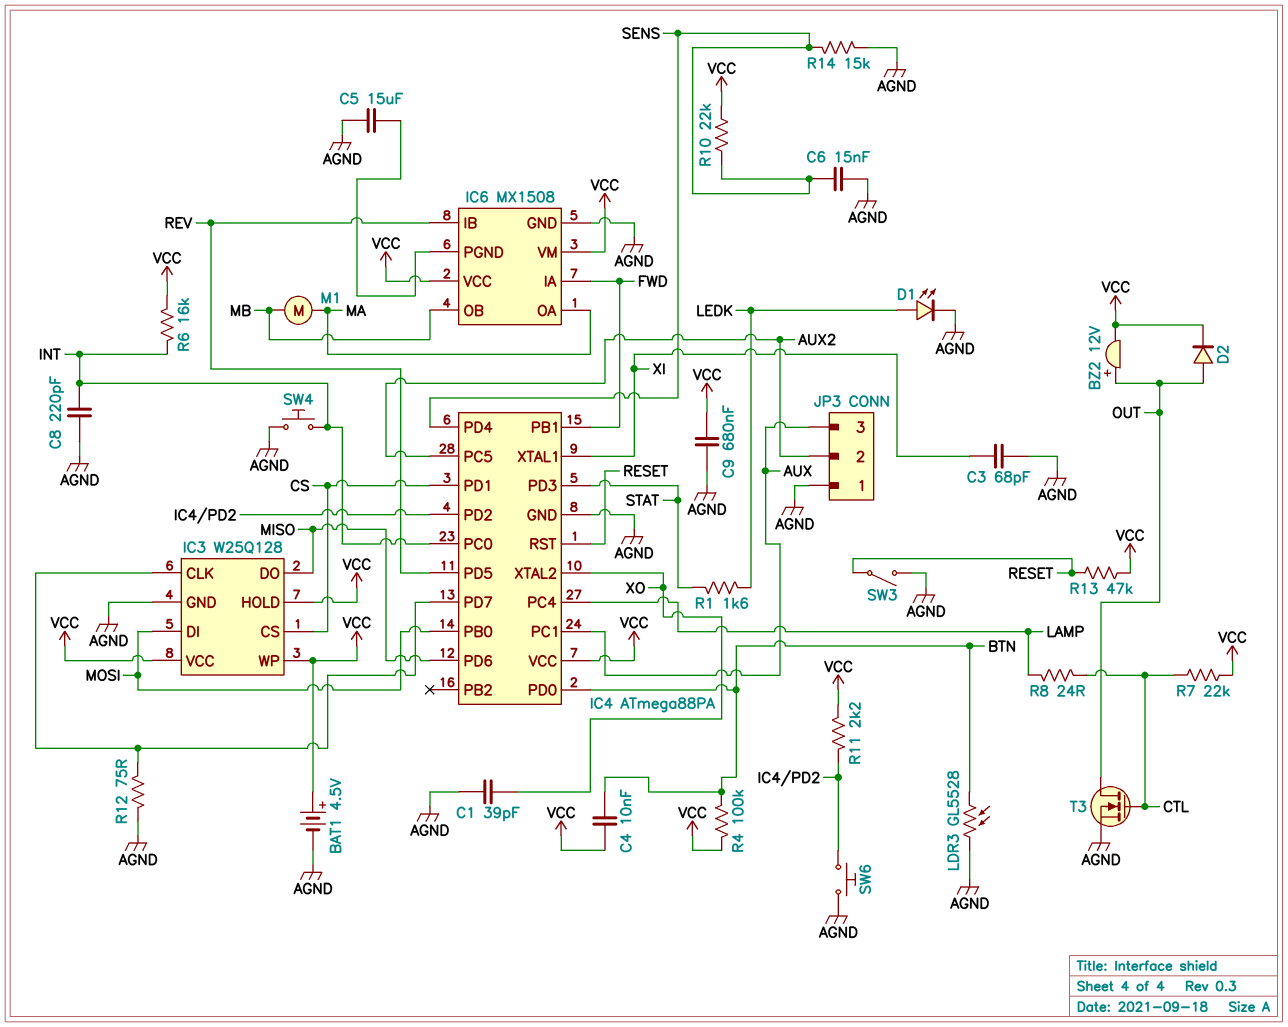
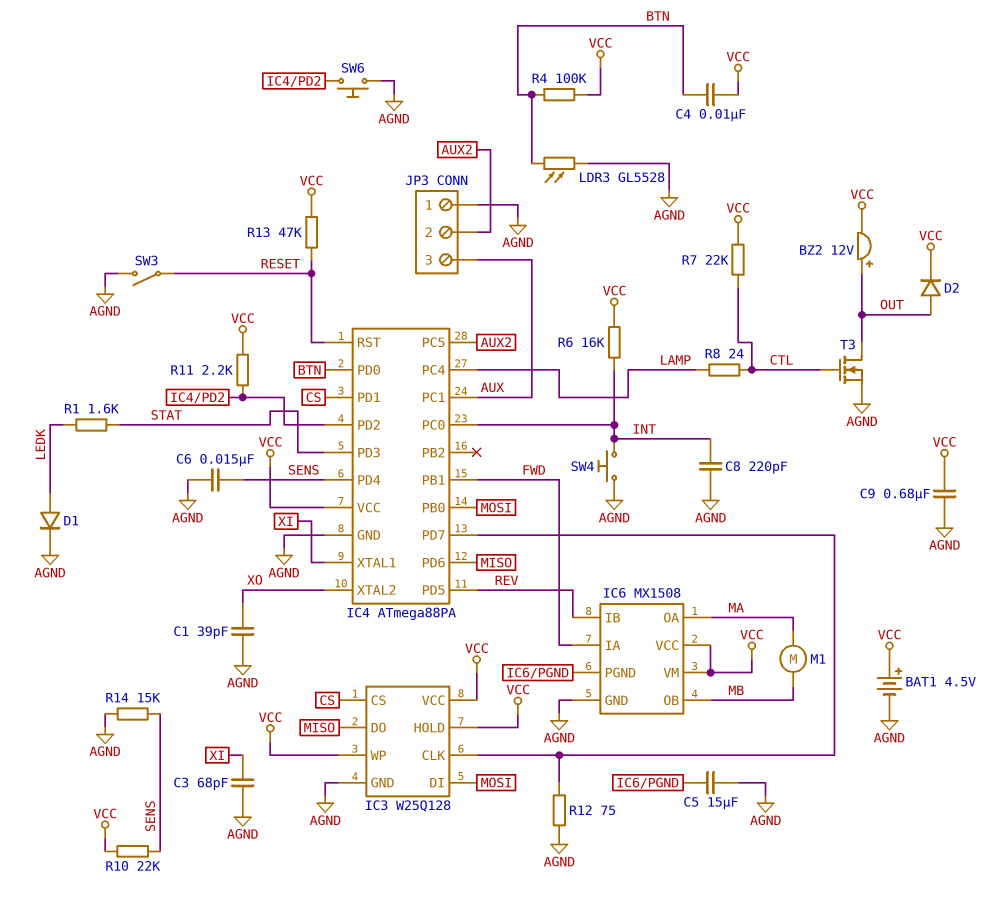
D1: LED (A LEDK, K AGND) -> diode (A LEDK, K AGND)

